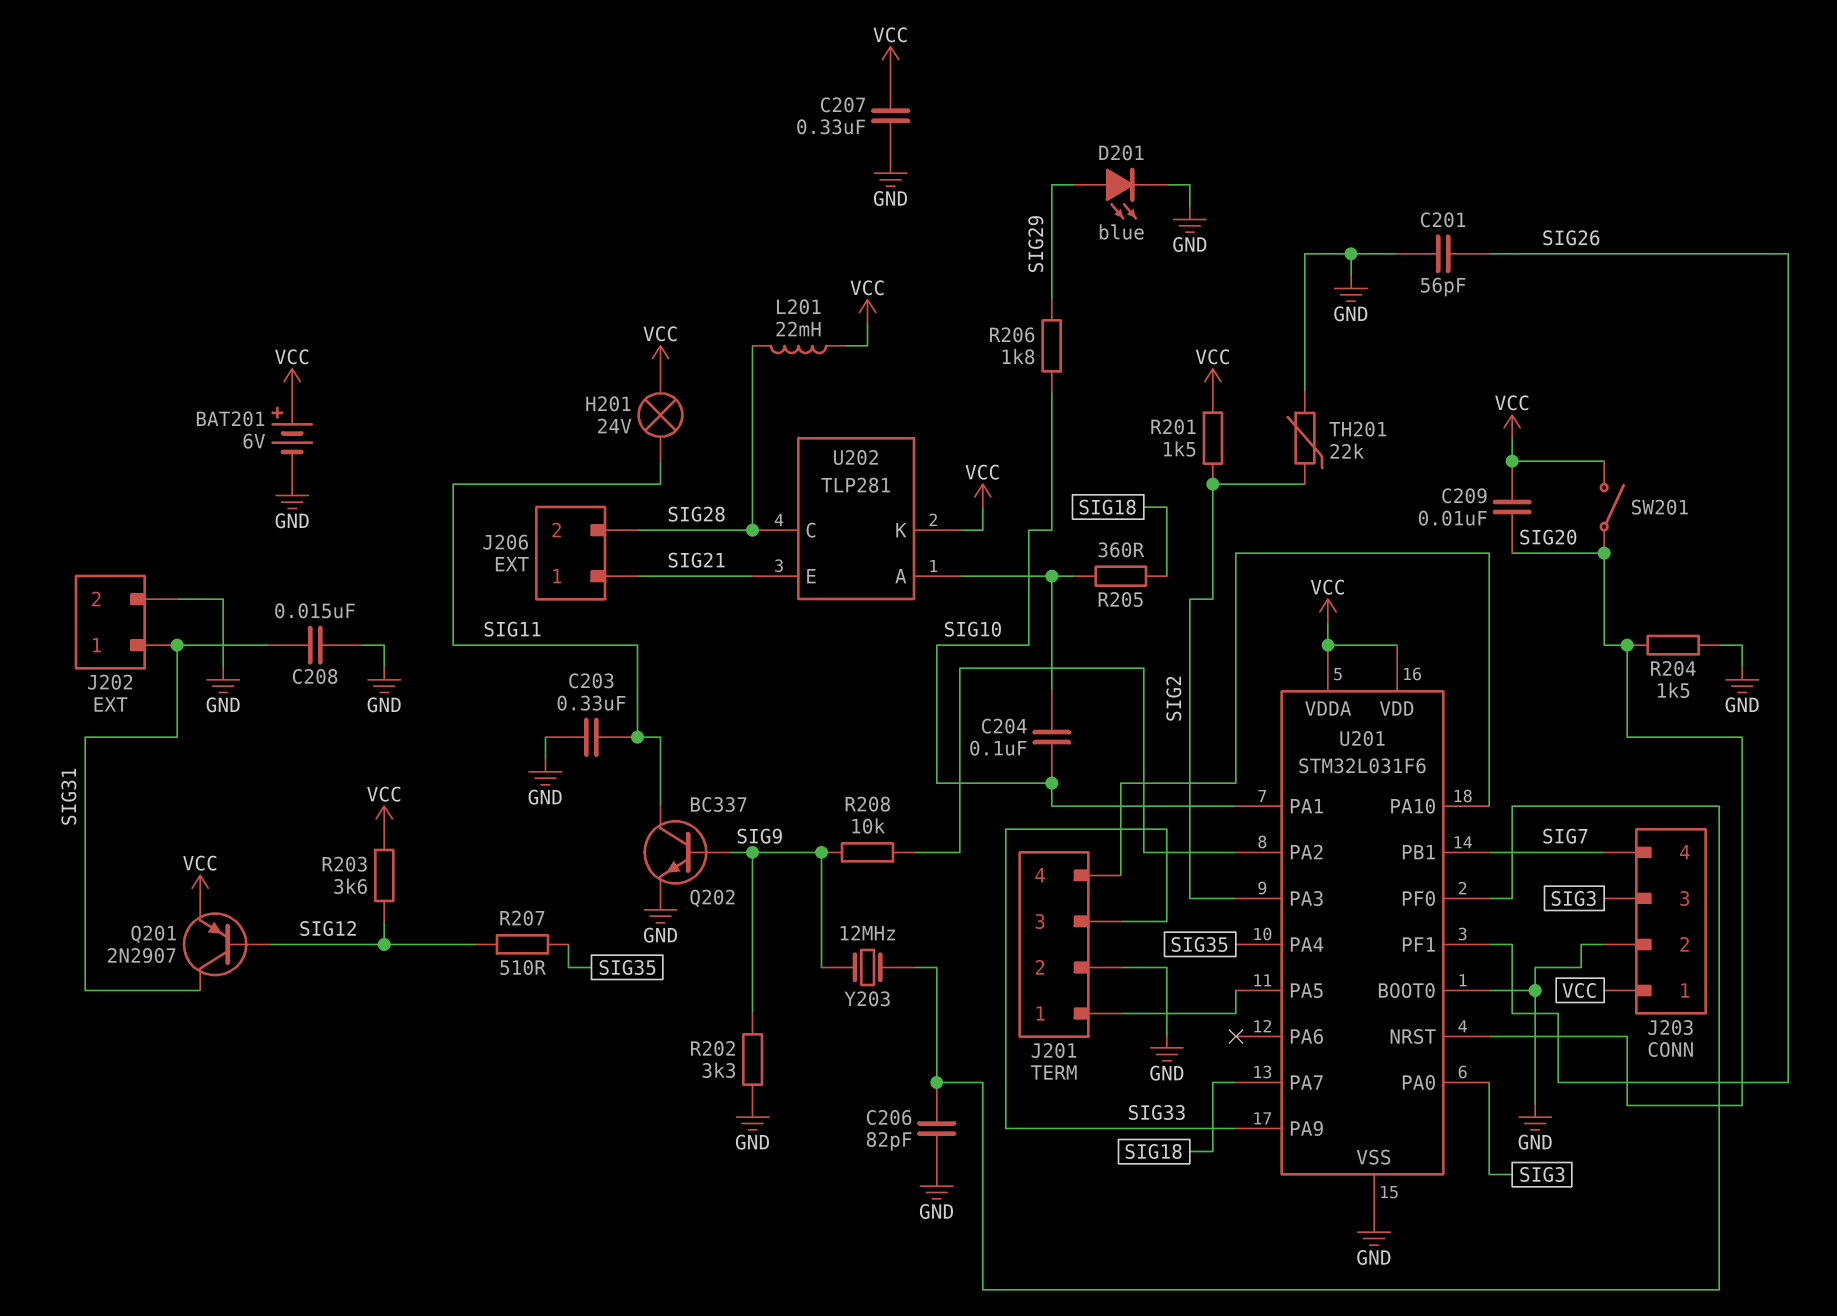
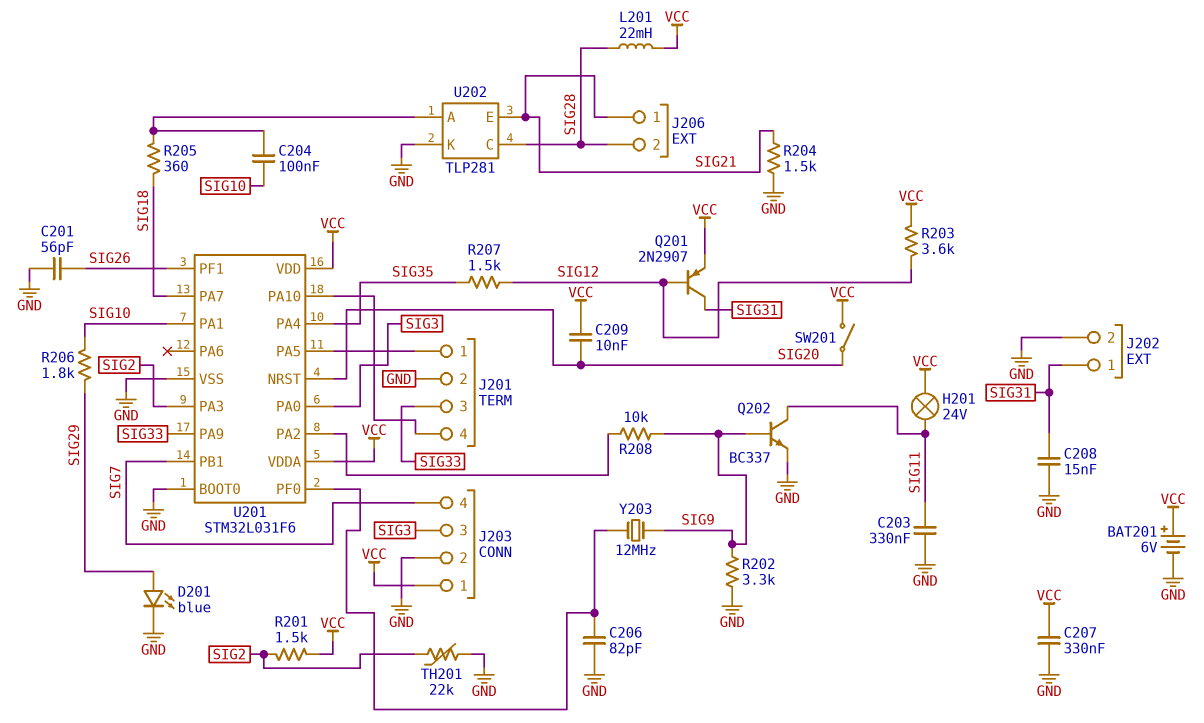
R204: 1.5k (GND, SIG20) -> 1.5k (GND, SIG21)
R207: 510 (SIG12, SIG35) -> 1.5k (SIG12, SIG35)
U202 pin K: VCC -> GND

